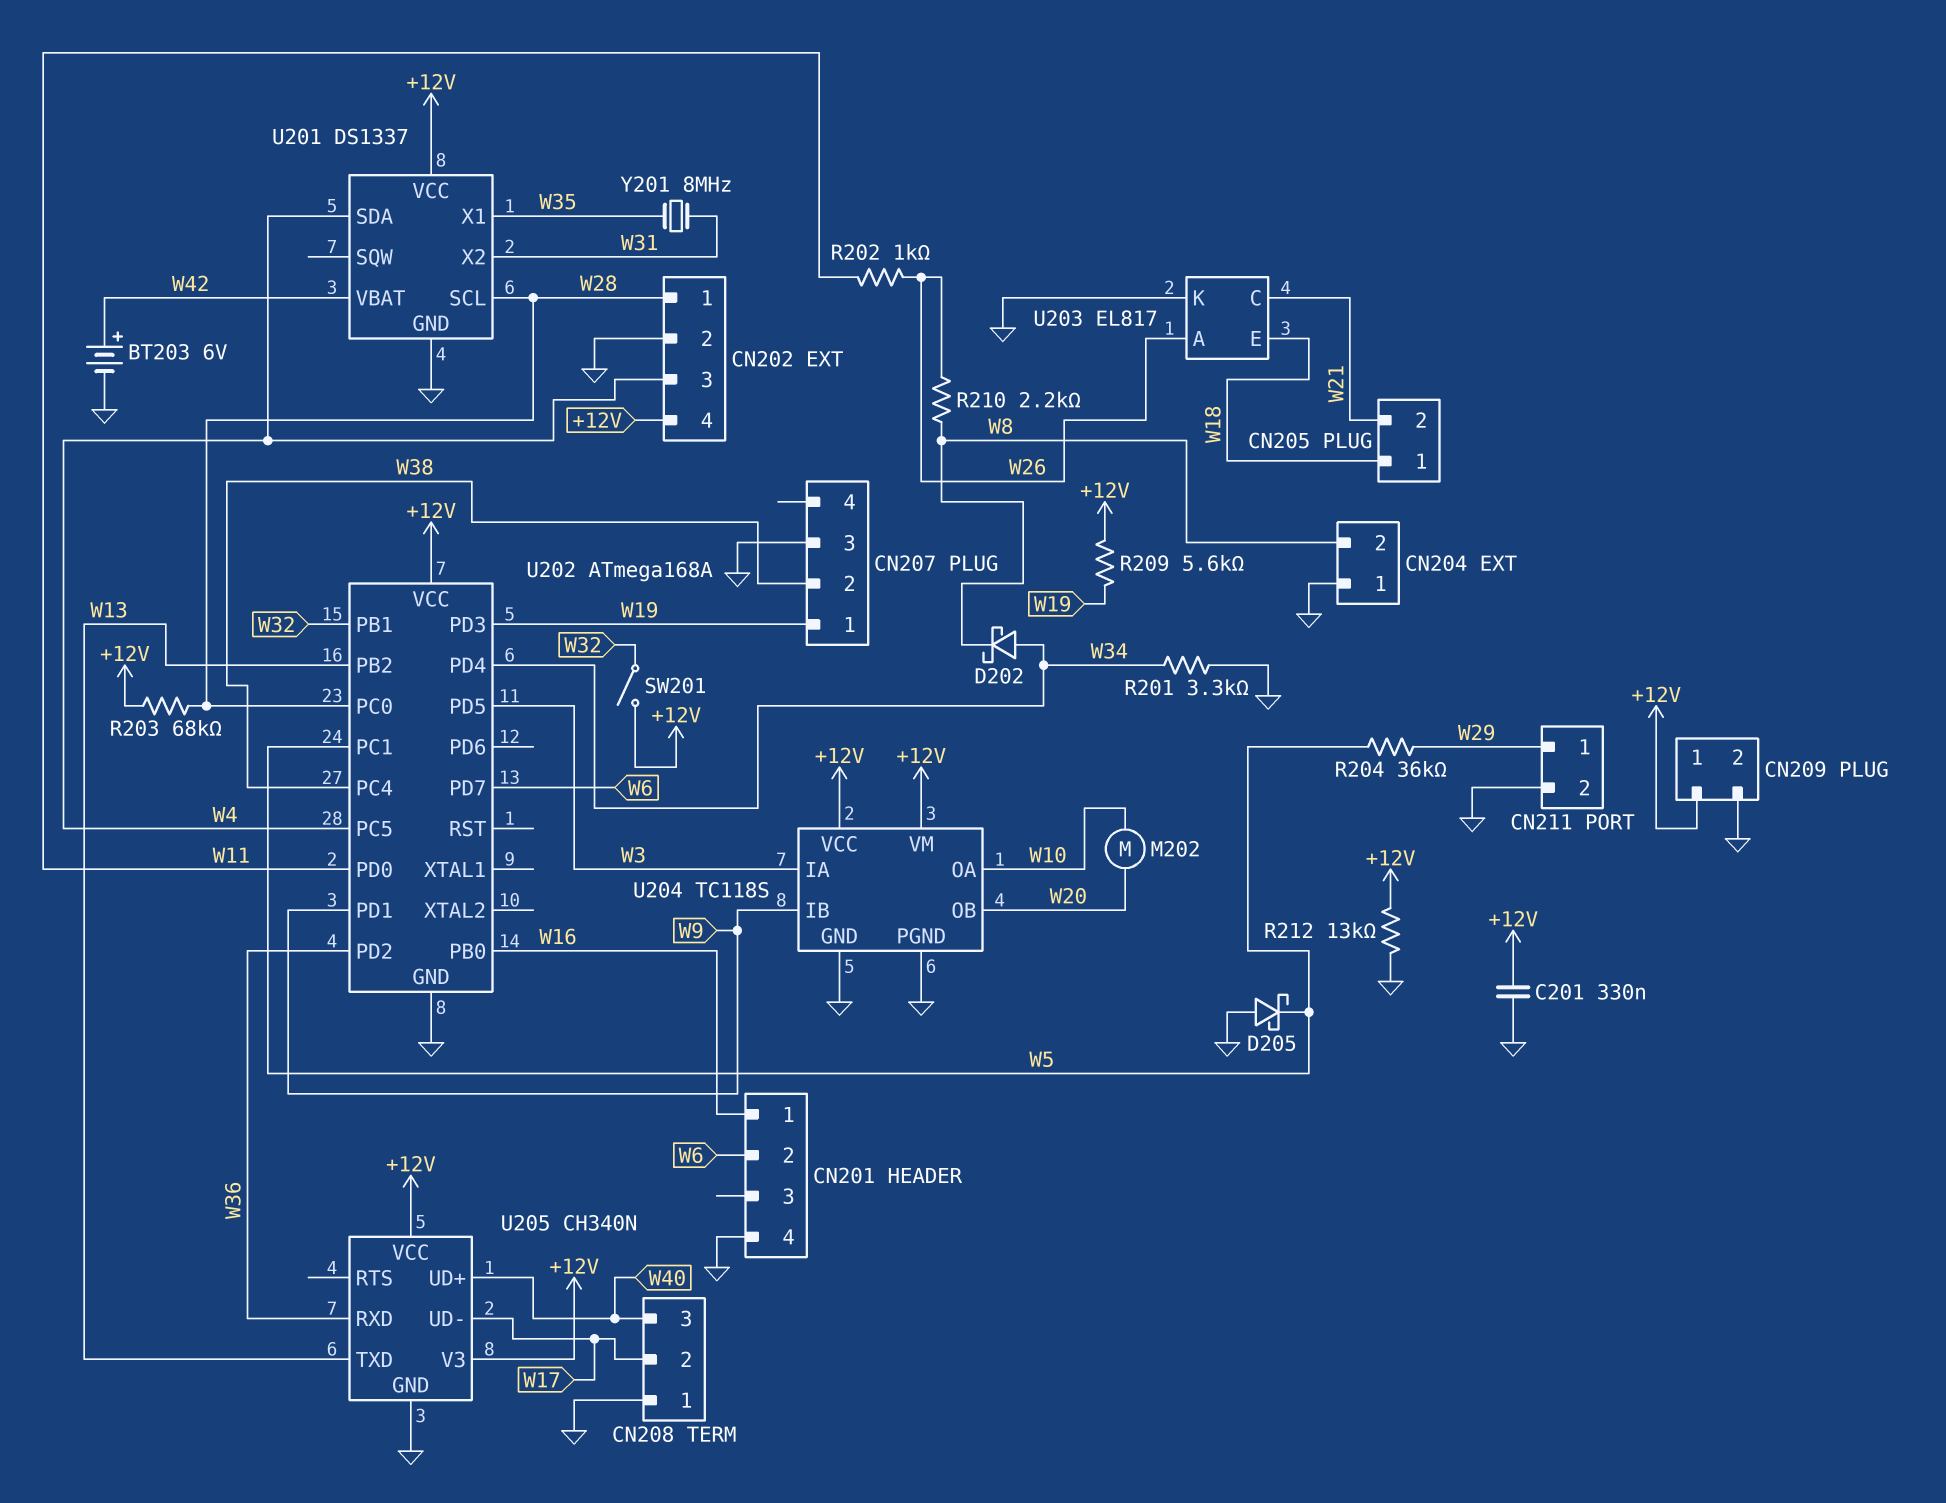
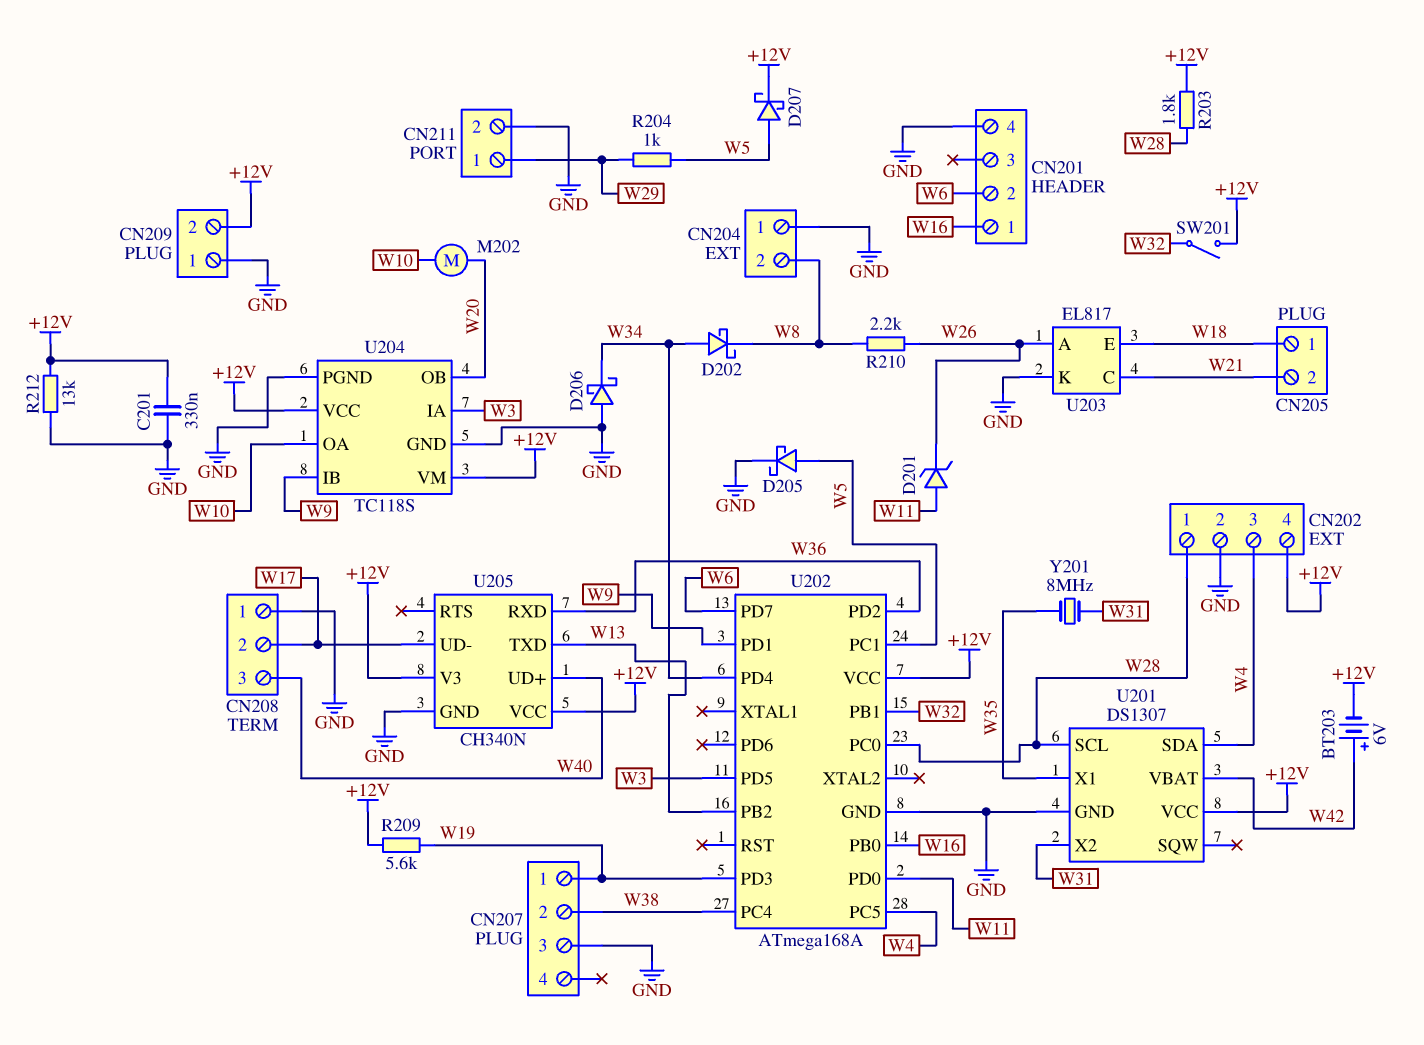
BT203: 6V (plus W42, minus GND) -> 6V (plus W42, minus +12V)
CN209 pin 1: +12V -> GND
CN209 pin 2: GND -> +12V
D201: none -> zener (A W11, K W26)
D205: schottky (A GND, K W5) -> schottky (A W5, K GND)
D206: none -> schottky (A GND, K W34)
D207: none -> schottky (A W5, K +12V)
R201: 3.3k (GND, W34) -> none
R202: 1k (W11, W26) -> none
R203: 68k (+12V, W28) -> 1.8k (+12V, W28)
R204: 36k (W5, W29) -> 1k (W5, W29)
U201: DS1337 -> DS1307

